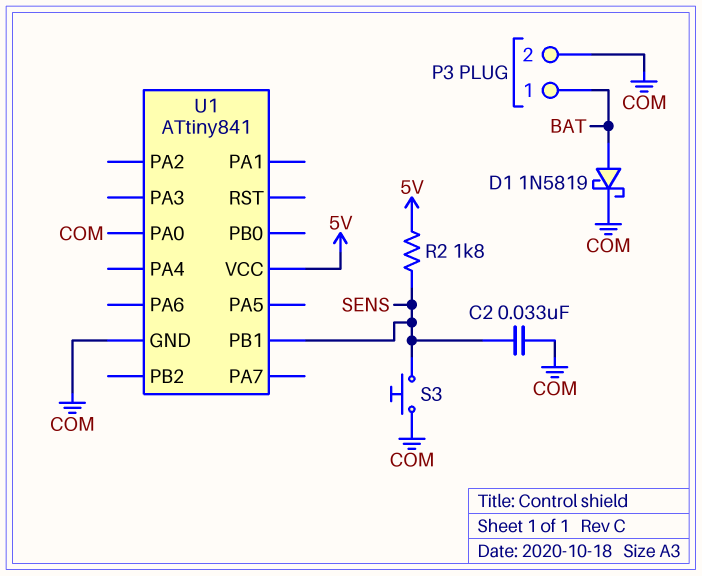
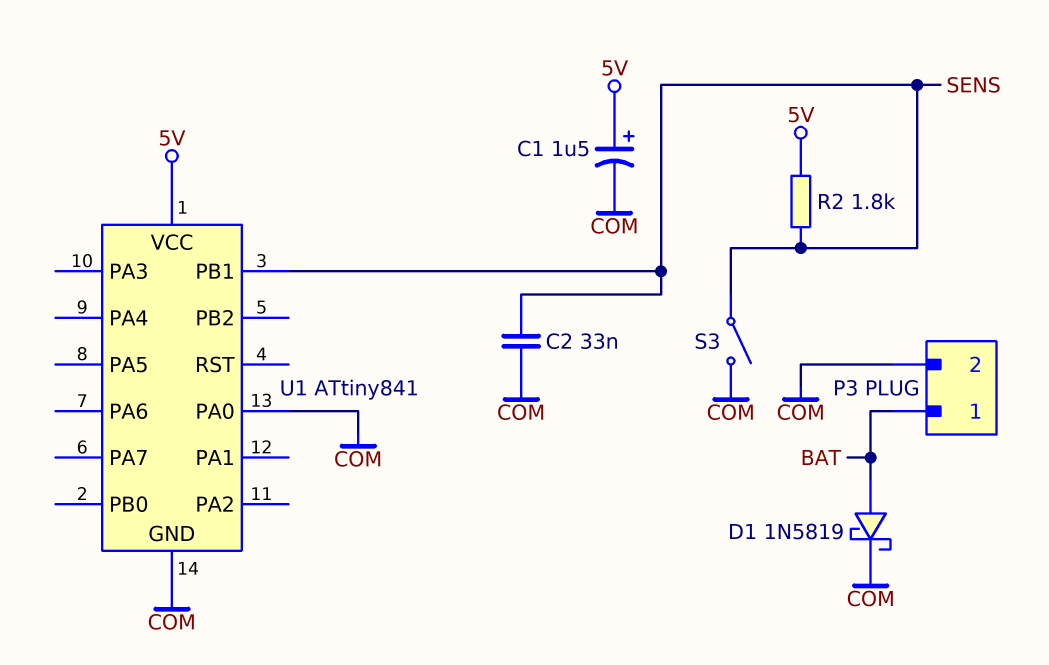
C1: none -> 1.5uF (plus 5V, minus COM)
S3: button (COM, SENS) -> switch (COM, SENS)

